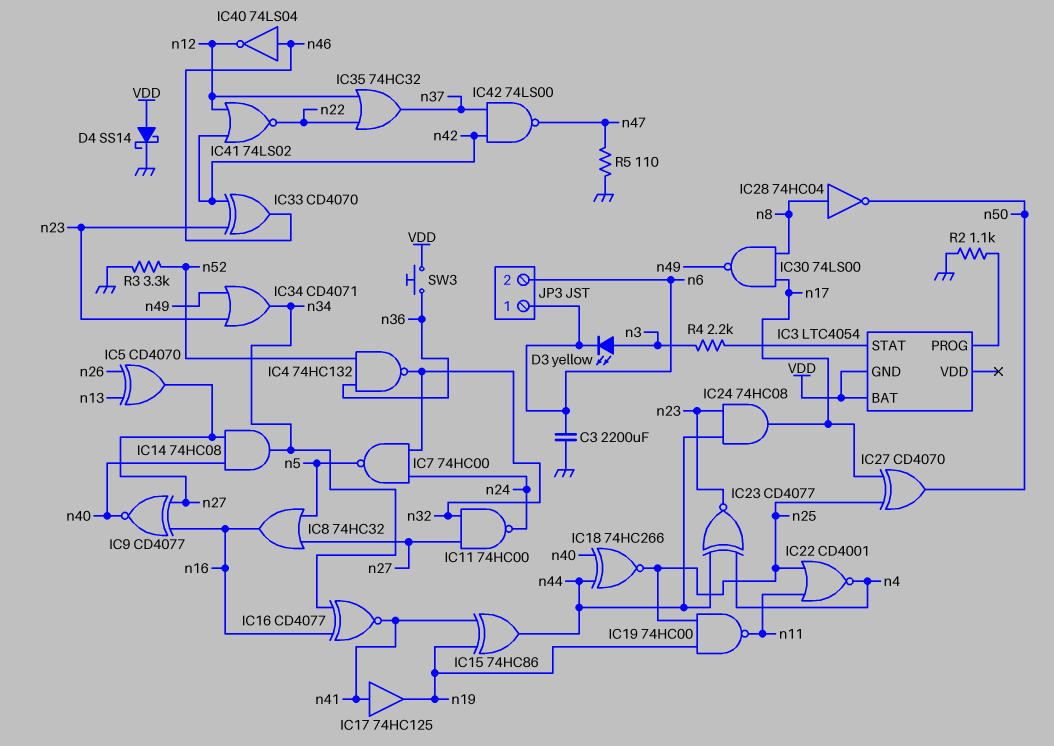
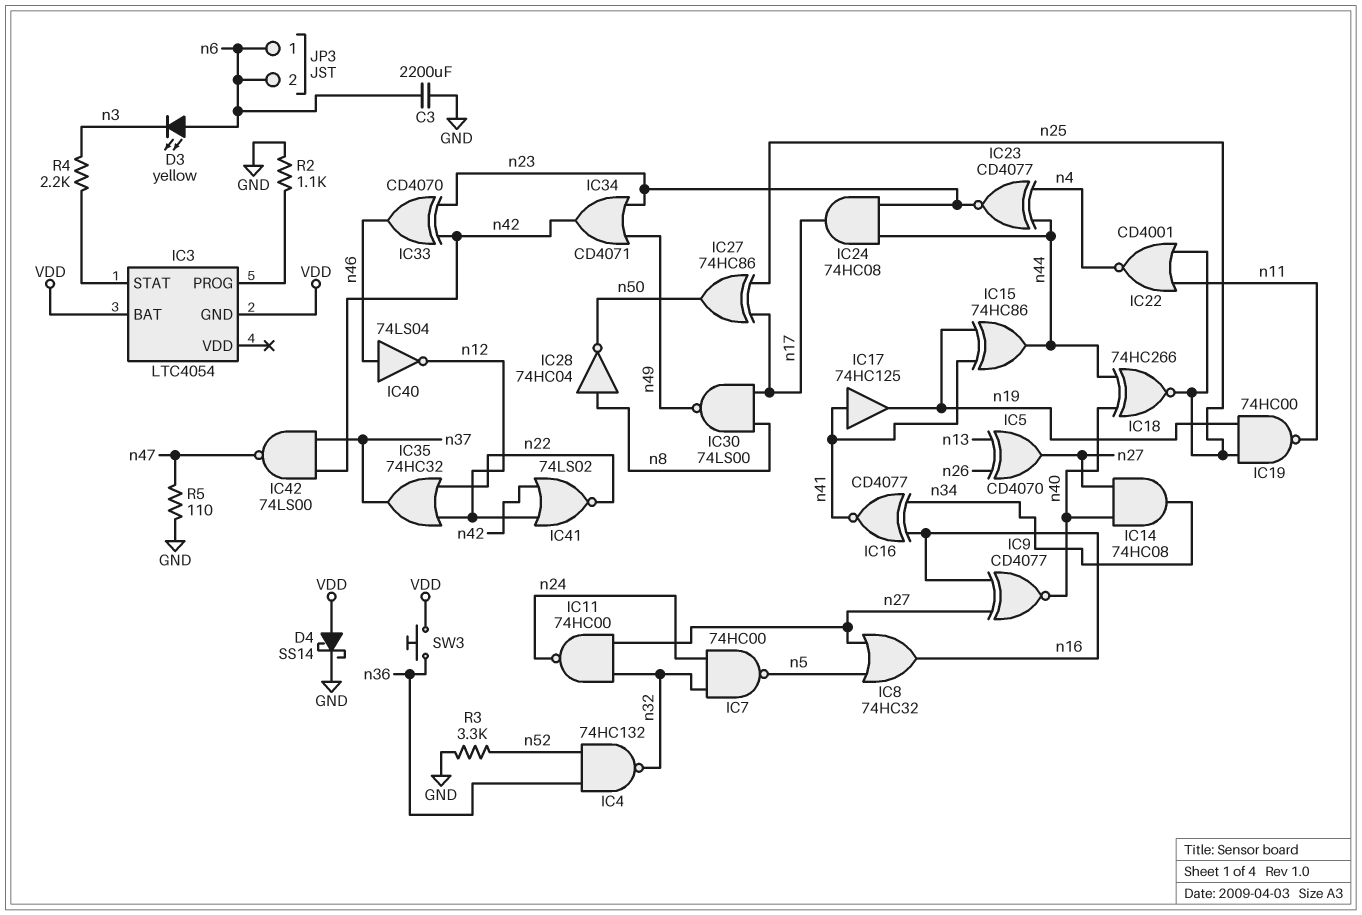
D3: LED yellow (A n3, K n6) -> LED yellow (A n6, K n3)
IC27: XOR CD4070 (in n17, in n25, out n50) -> XOR 74HC86 (in n17, in n25, out n50)
IC34: OR CD4071 (in n23, in n49, out n34) -> OR CD4071 (in n23, in n49, out n42)

